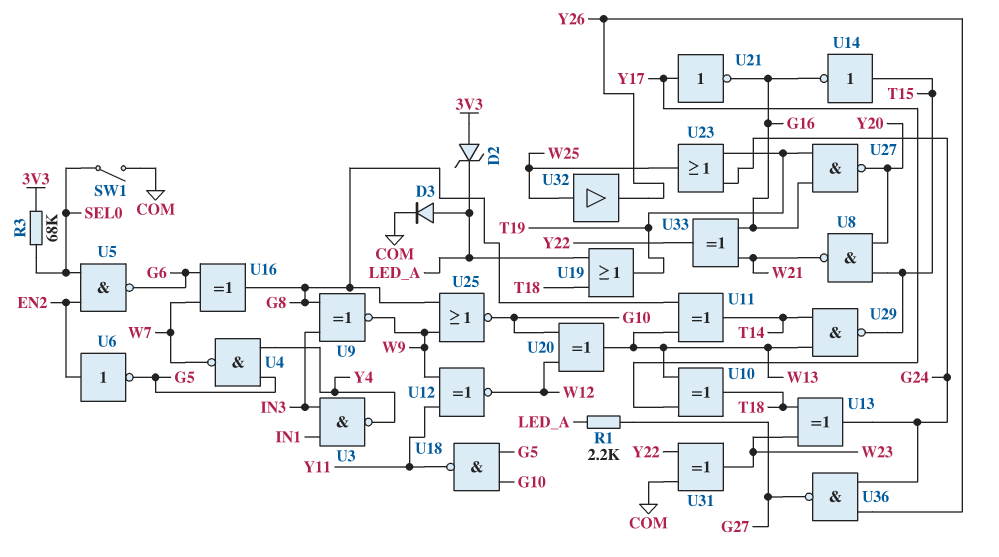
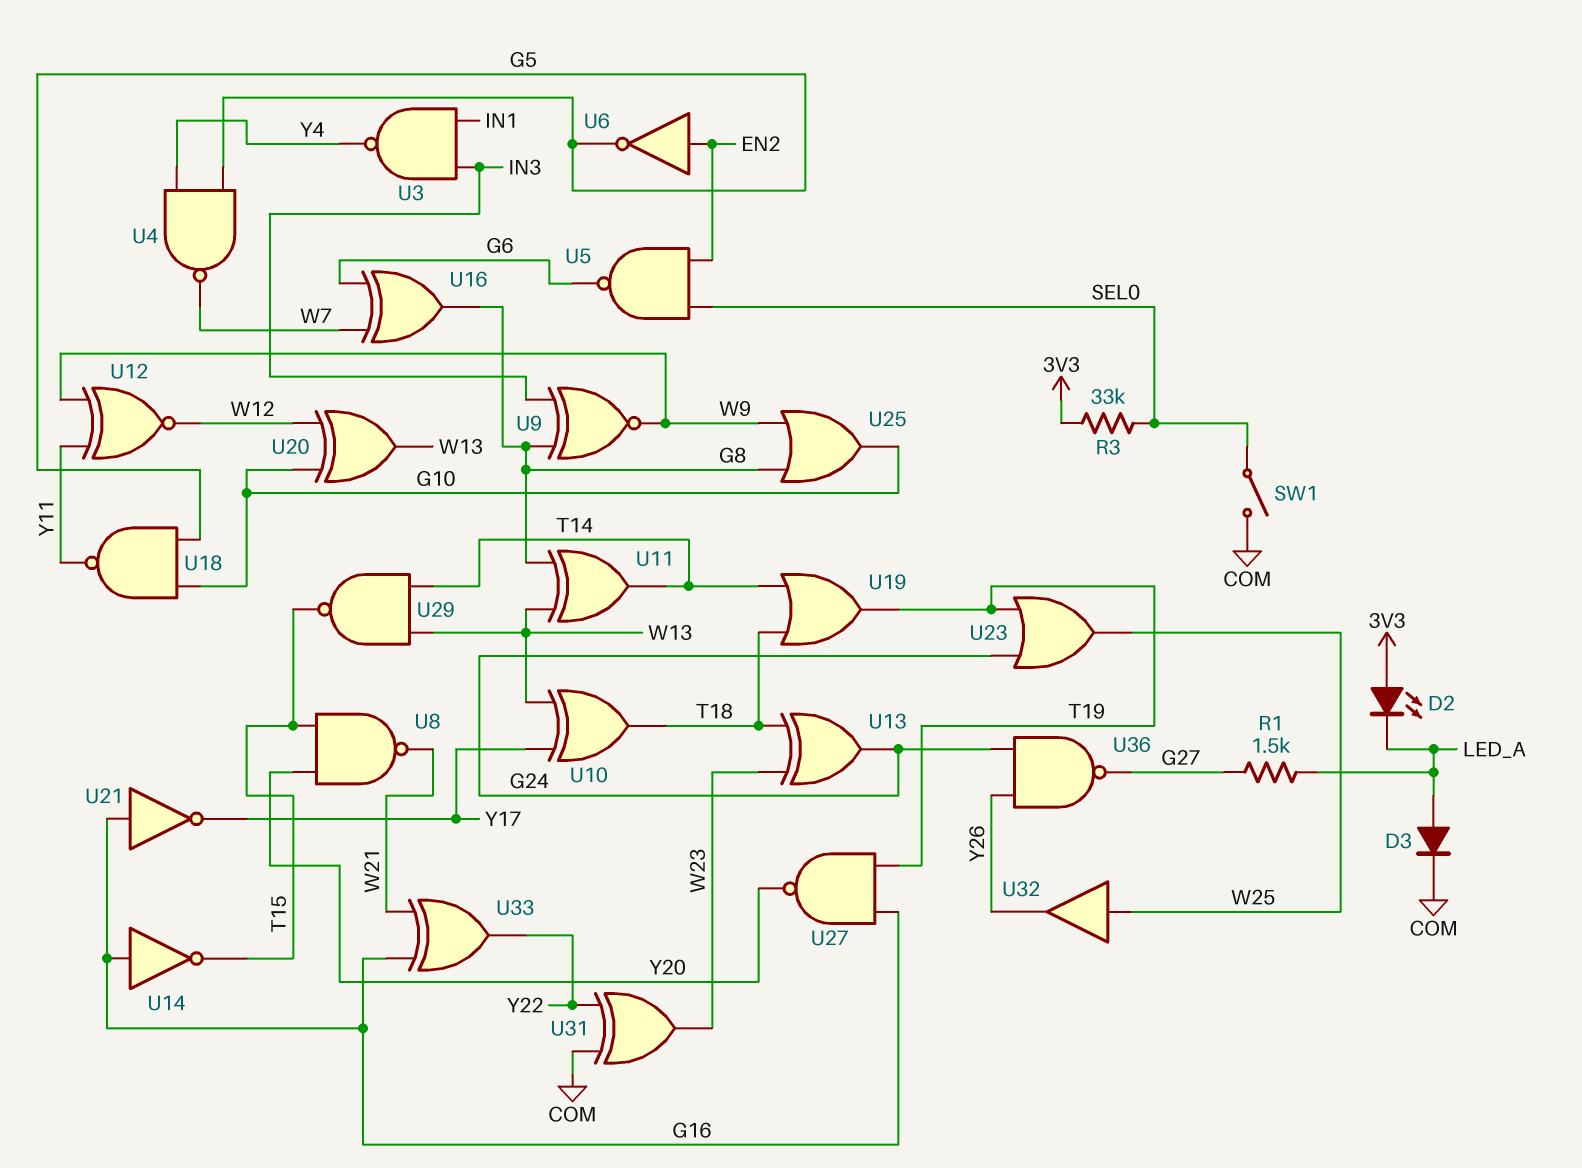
D2: zener (A 3V3, K LED_A) -> LED (A 3V3, K LED_A)
R1: 2.2k (G27, LED_A) -> 1.5k (G27, LED_A)
R3: 68k (3V3, SEL0) -> 33k (3V3, SEL0)
U14: NOT (in T15, out G16) -> NOT (in G16, out T15)
U19: OR (in LED_A, in T18, out T19) -> OR (in T14, in T18, out T19)
U21: NOT (in Y17, out G16) -> NOT (in G16, out Y17)
U25: NOR (in G8, in W9, out G10) -> OR (in G8, in W9, out G10)

